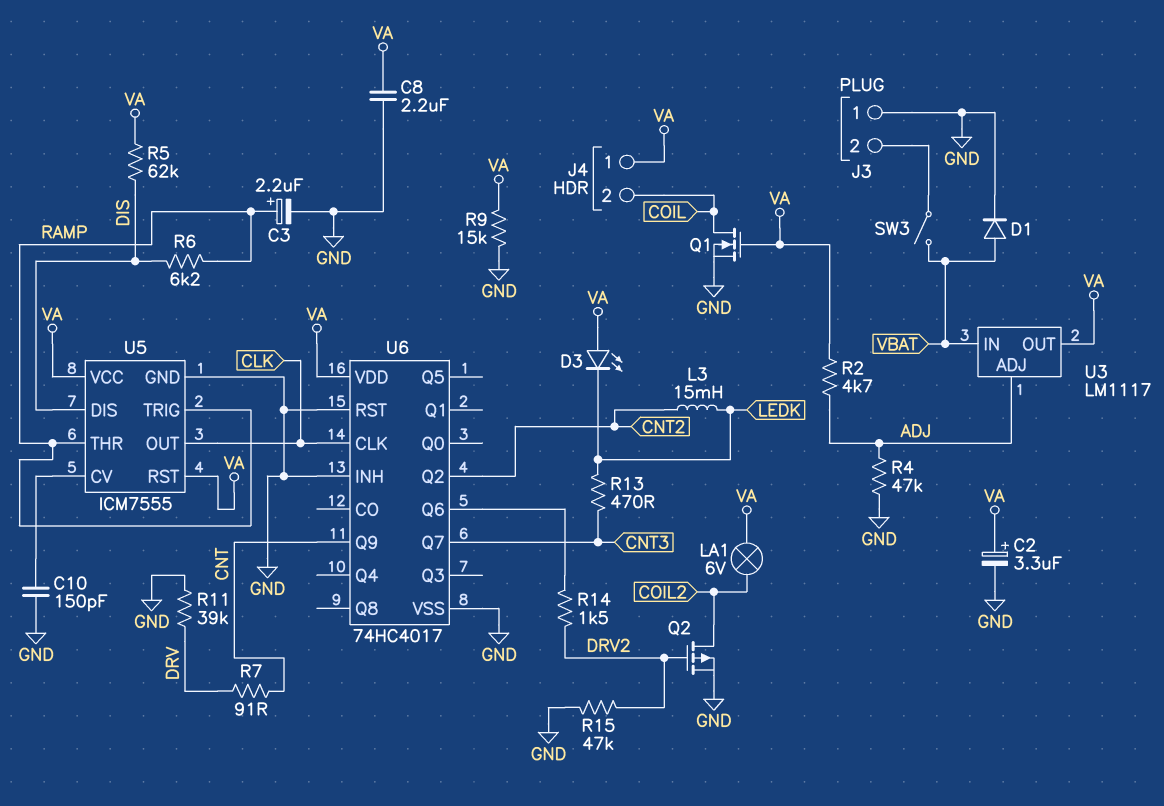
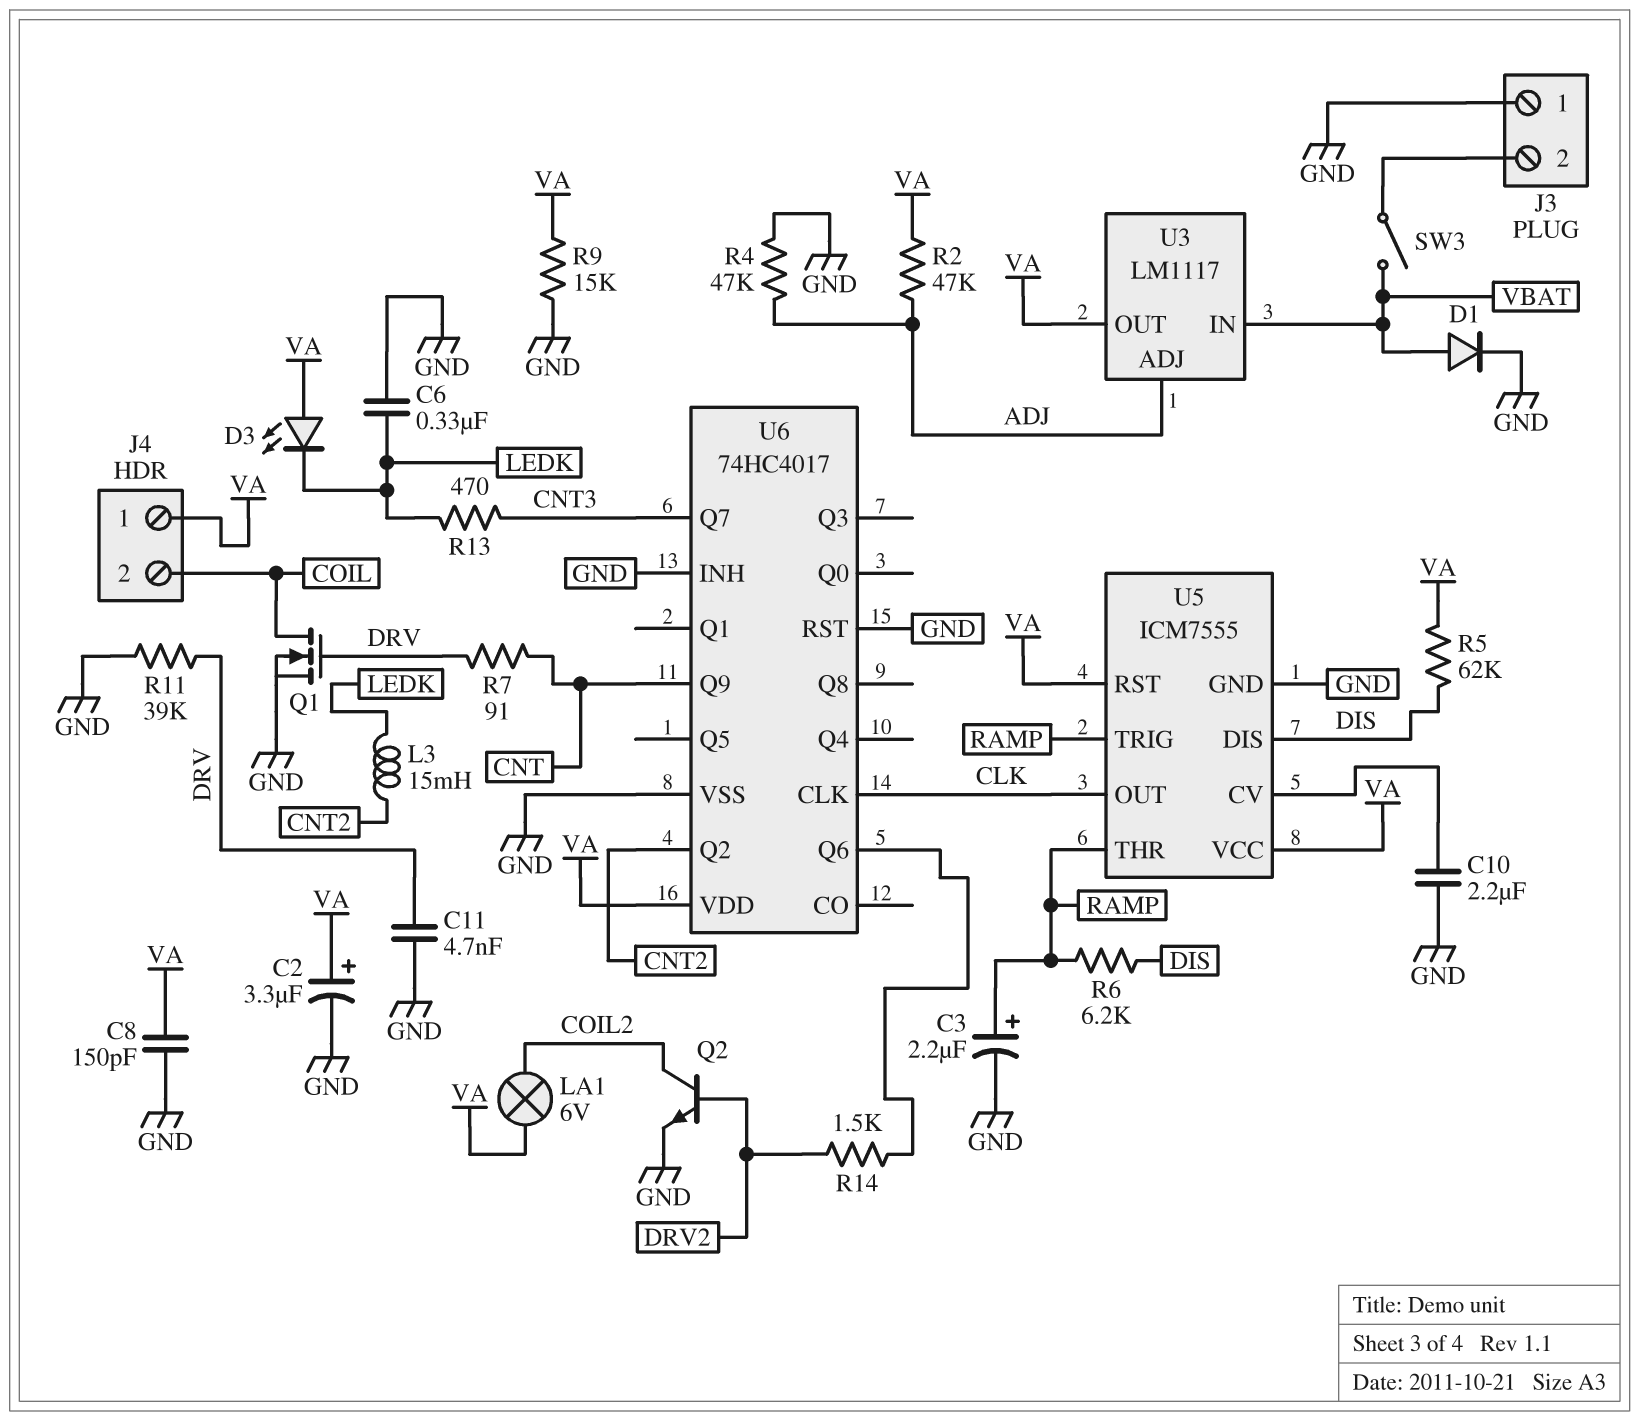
C6: none -> 330nF (GND, LEDK)
C8: 2.2uF (GND, VA) -> 150pF (GND, VA)
C10: 150pF (GND, U5/CV) -> 2.2uF (GND, U5/CV)
C11: none -> 4.7nF (DRV, GND)
Q1: NMOS (G VA, D COIL, S GND) -> NMOS (G DRV, D COIL, S GND)
Q2: PMOS (G DRV2, D COIL2, S GND) -> NPN (B DRV2, C COIL2, E GND)
R2: 4.7k (ADJ, VA) -> 47k (ADJ, VA)
R15: 47k (DRV2, GND) -> none

